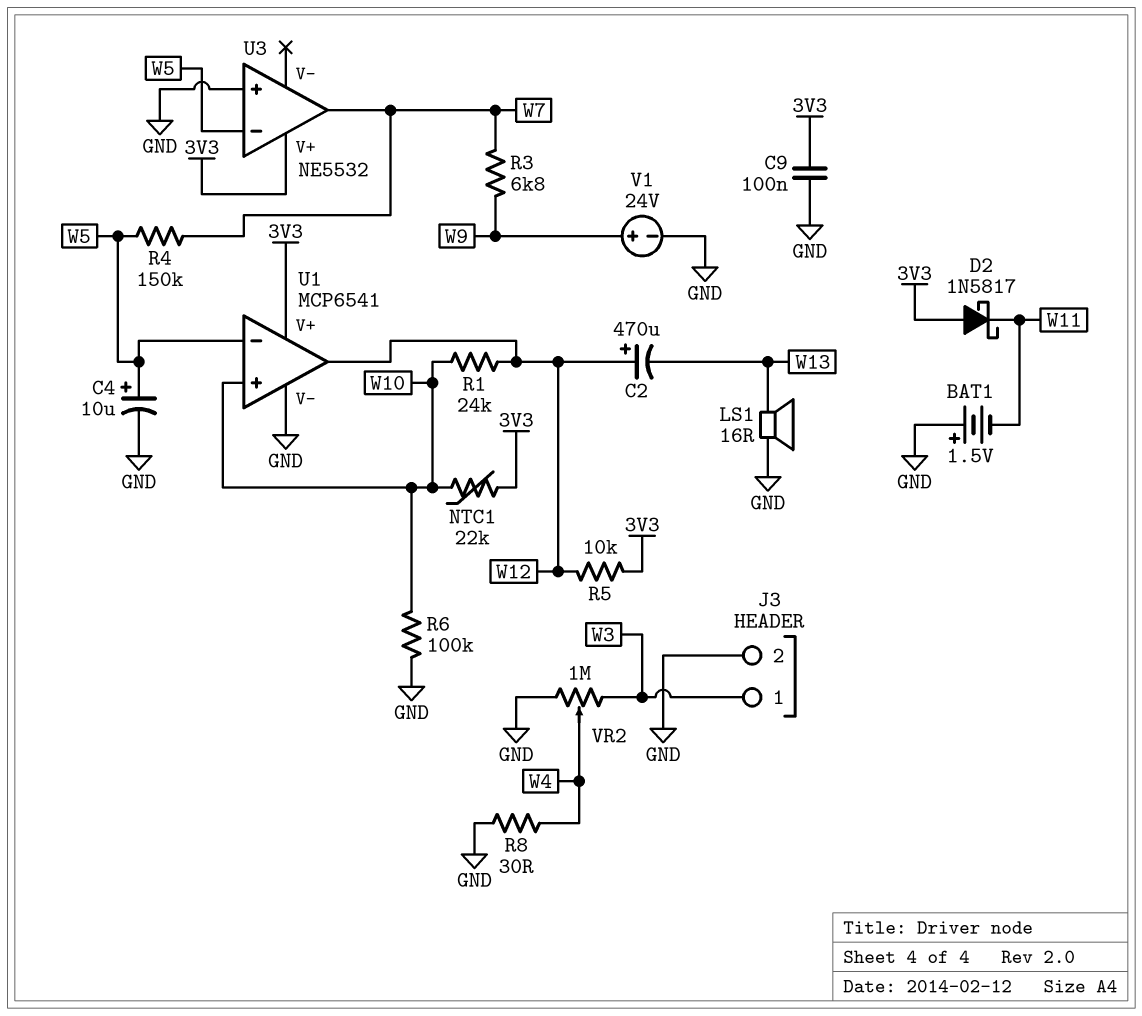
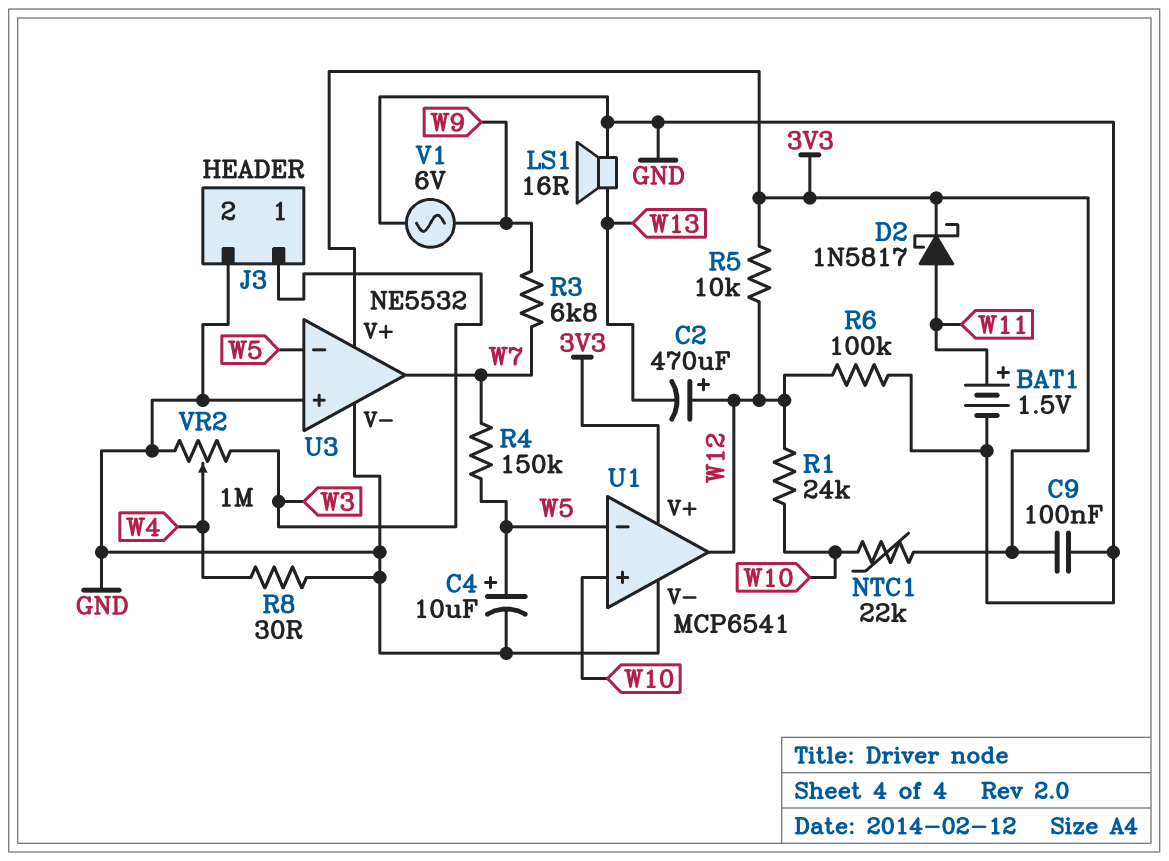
BAT1: 1.5V (plus GND, minus W11) -> 1.5V (plus W11, minus GND)
D2: schottky 1N5817 (A 3V3, K W11) -> schottky 1N5817 (A W11, K 3V3)
R6: 100k (GND, W10) -> 100k (GND, W12)
U3 pin V-: none -> GND
V1: 24V (plus W9, minus GND) -> AC 6V (GND, W9)

